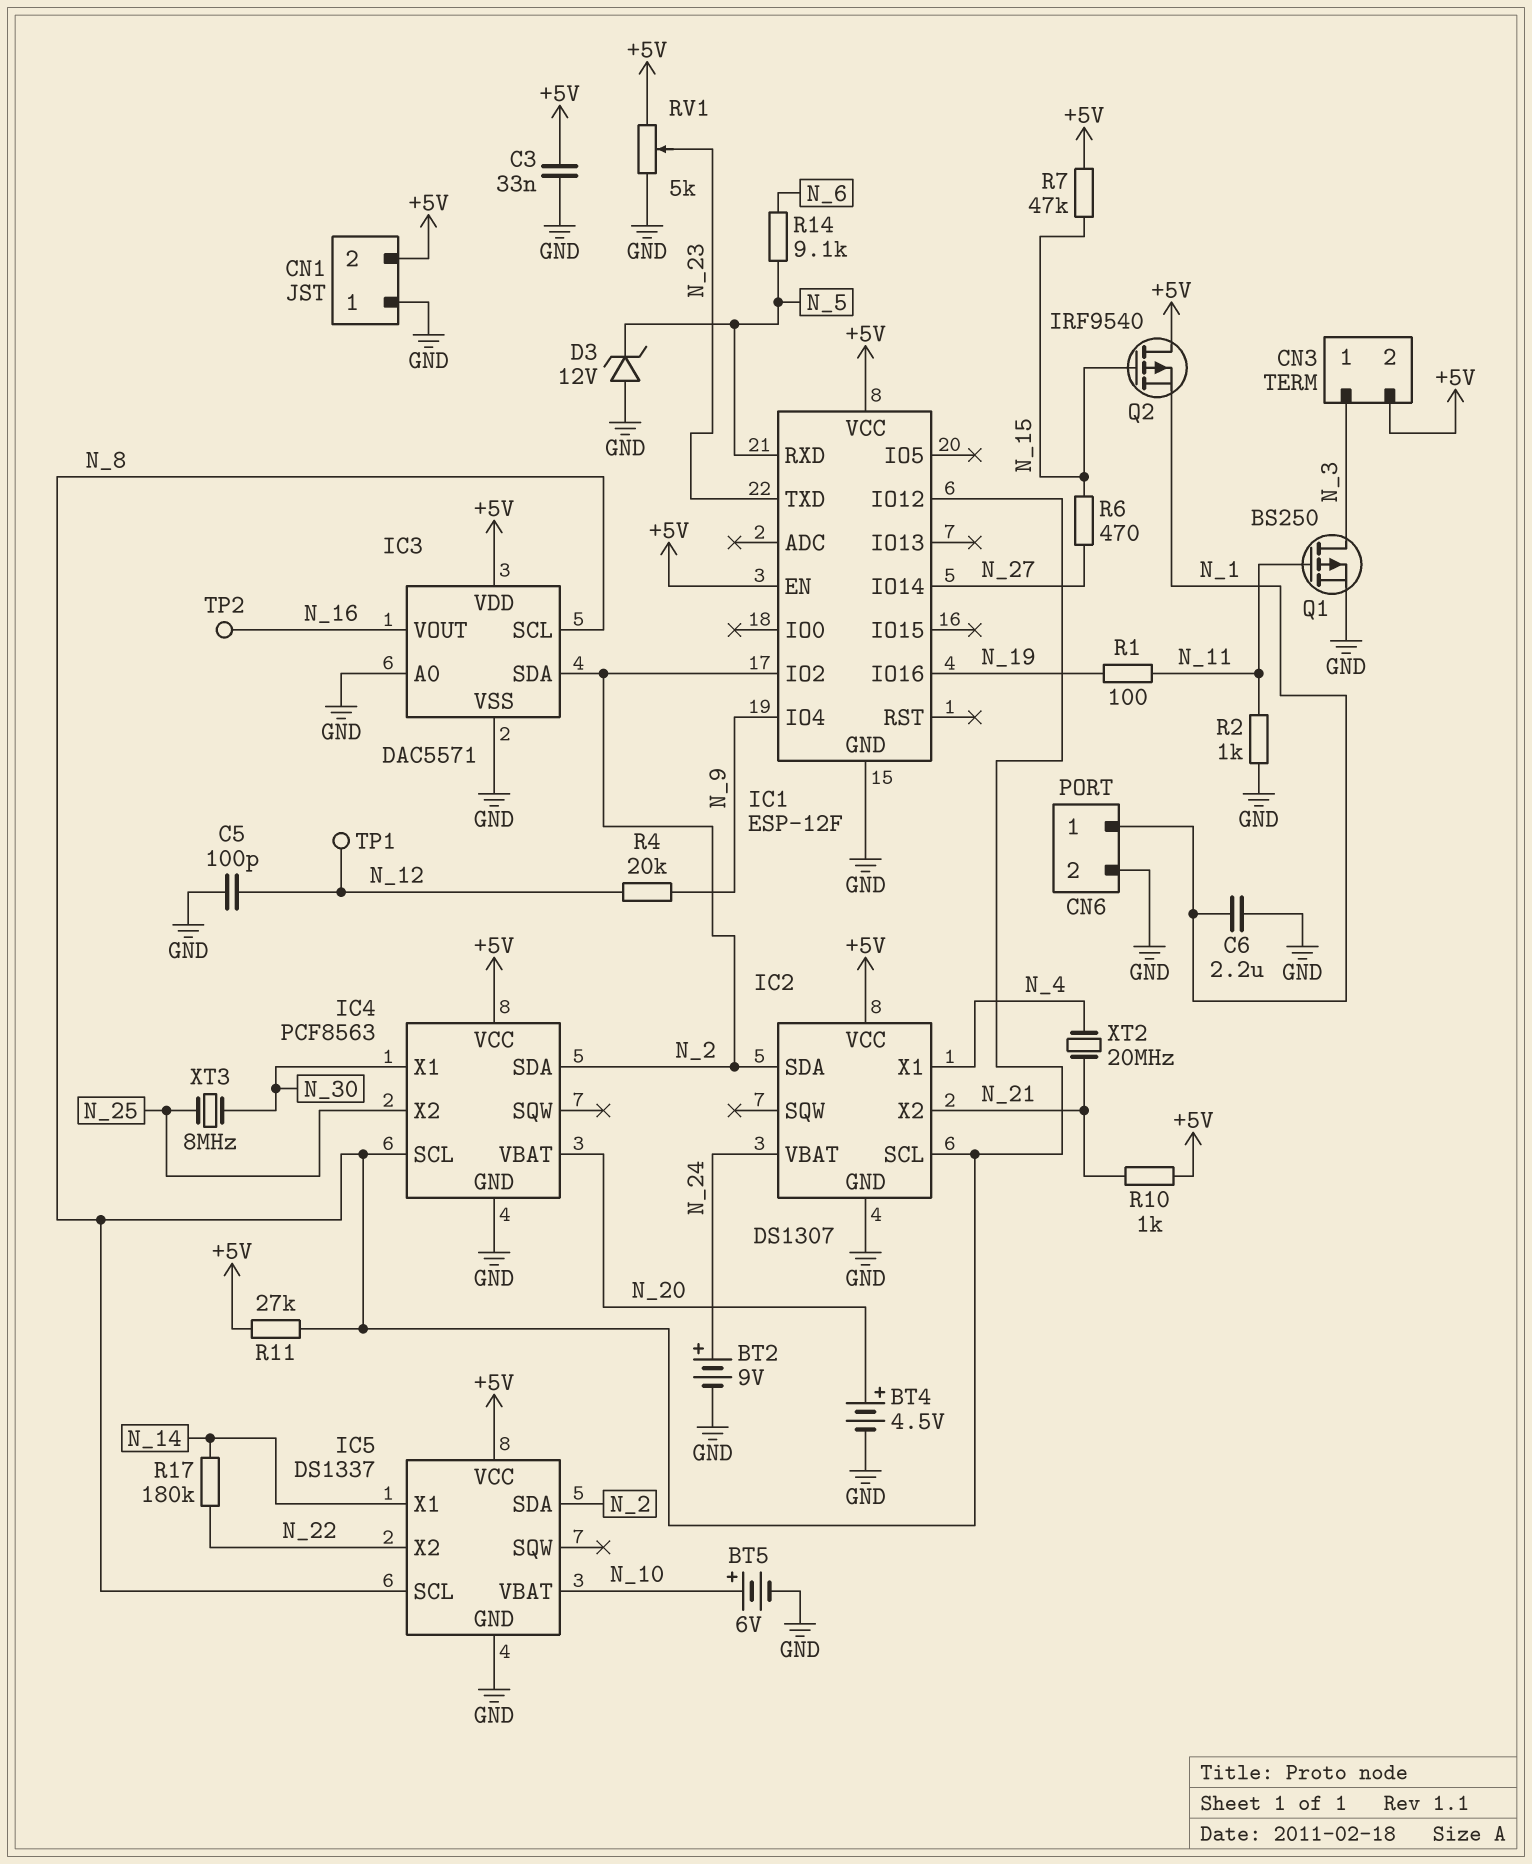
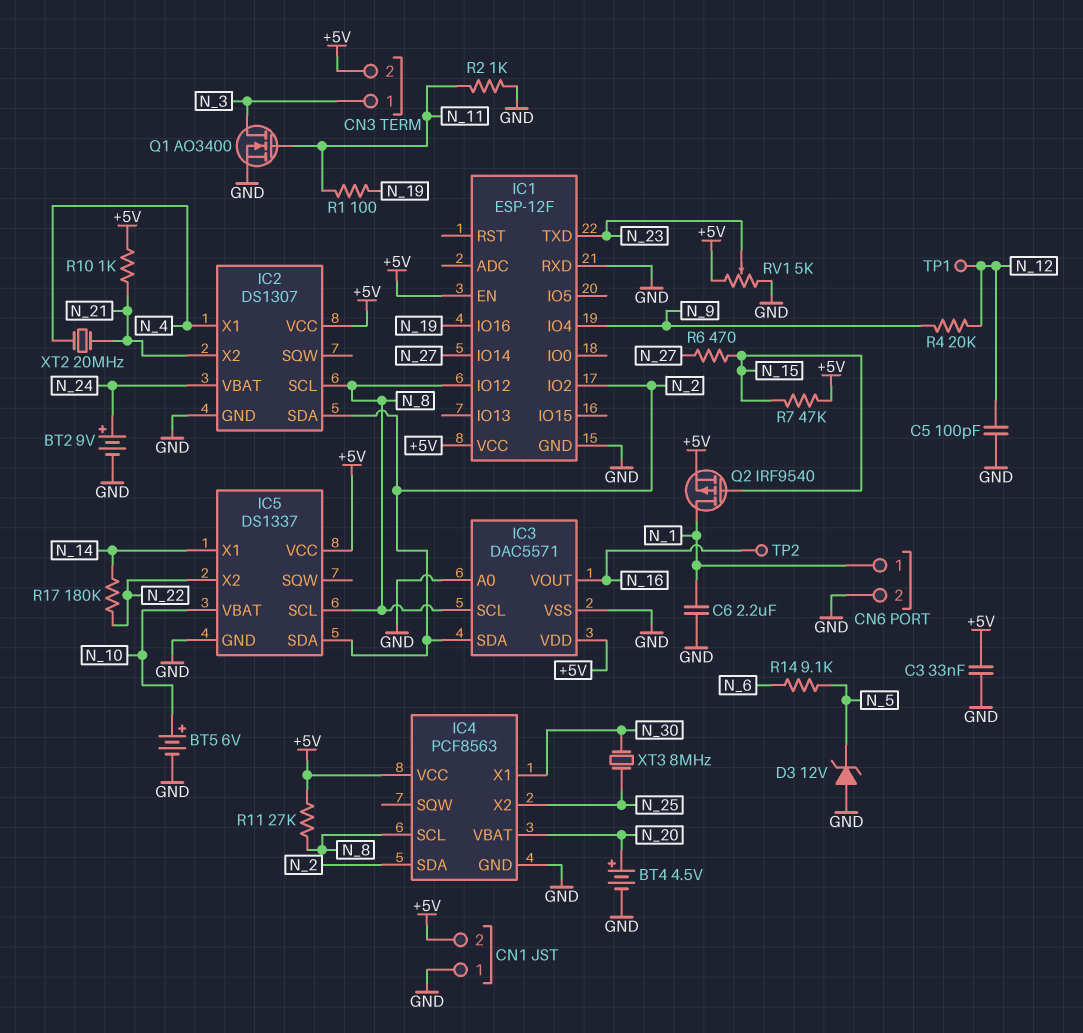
IC1 pin RXD: N_5 -> GND
Q1: PMOS BS250 (G N_11, D N_3, S GND) -> NMOS AO3400 (G N_11, D N_3, S GND)
Q2: PMOS IRF9540 (G N_15, D +5V, S N_1) -> PMOS IRF9540 (G N_15, D N_1, S +5V)

